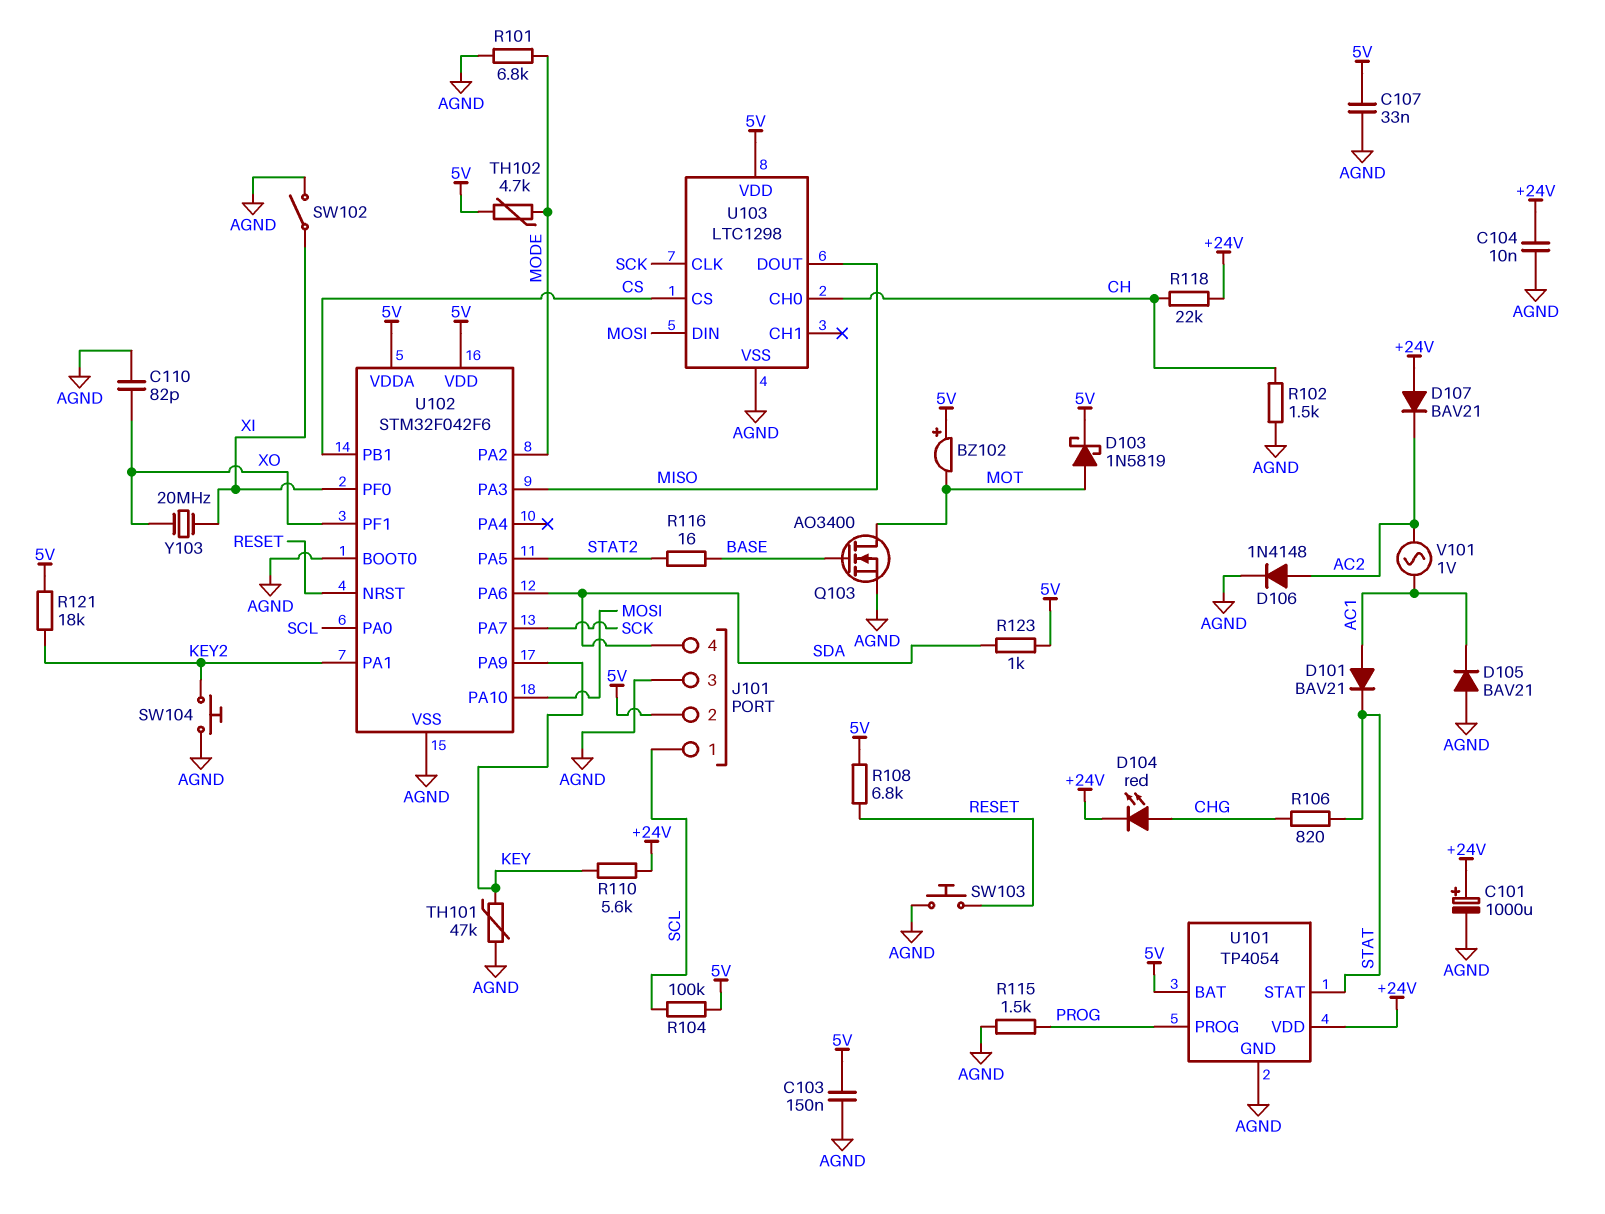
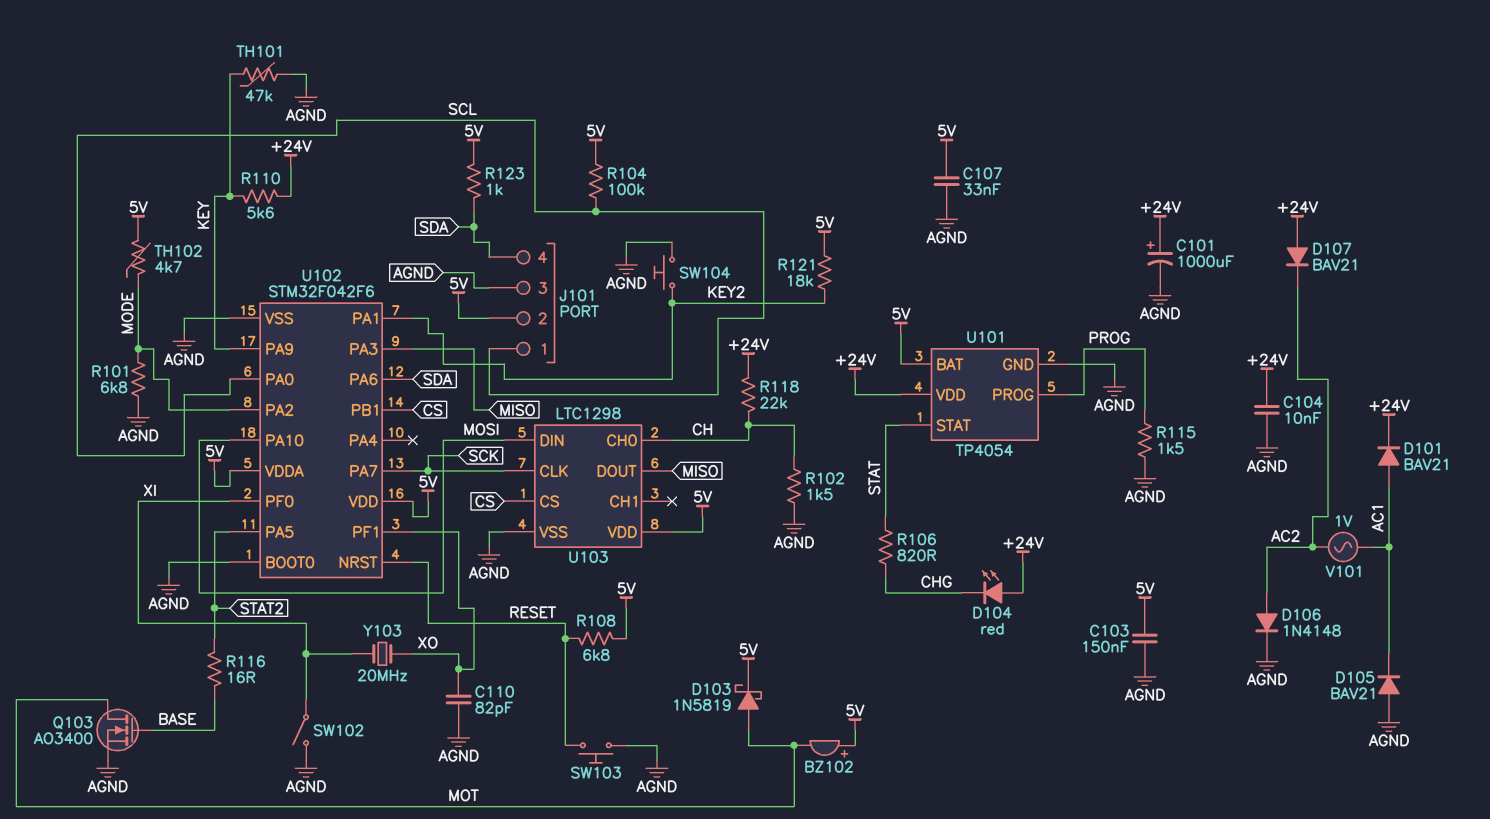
D101: diode BAV21 (A AC1, K STAT) -> diode BAV21 (A AC1, K +24V)
D104: LED red (A CHG, K +24V) -> LED red (A +24V, K CHG)

